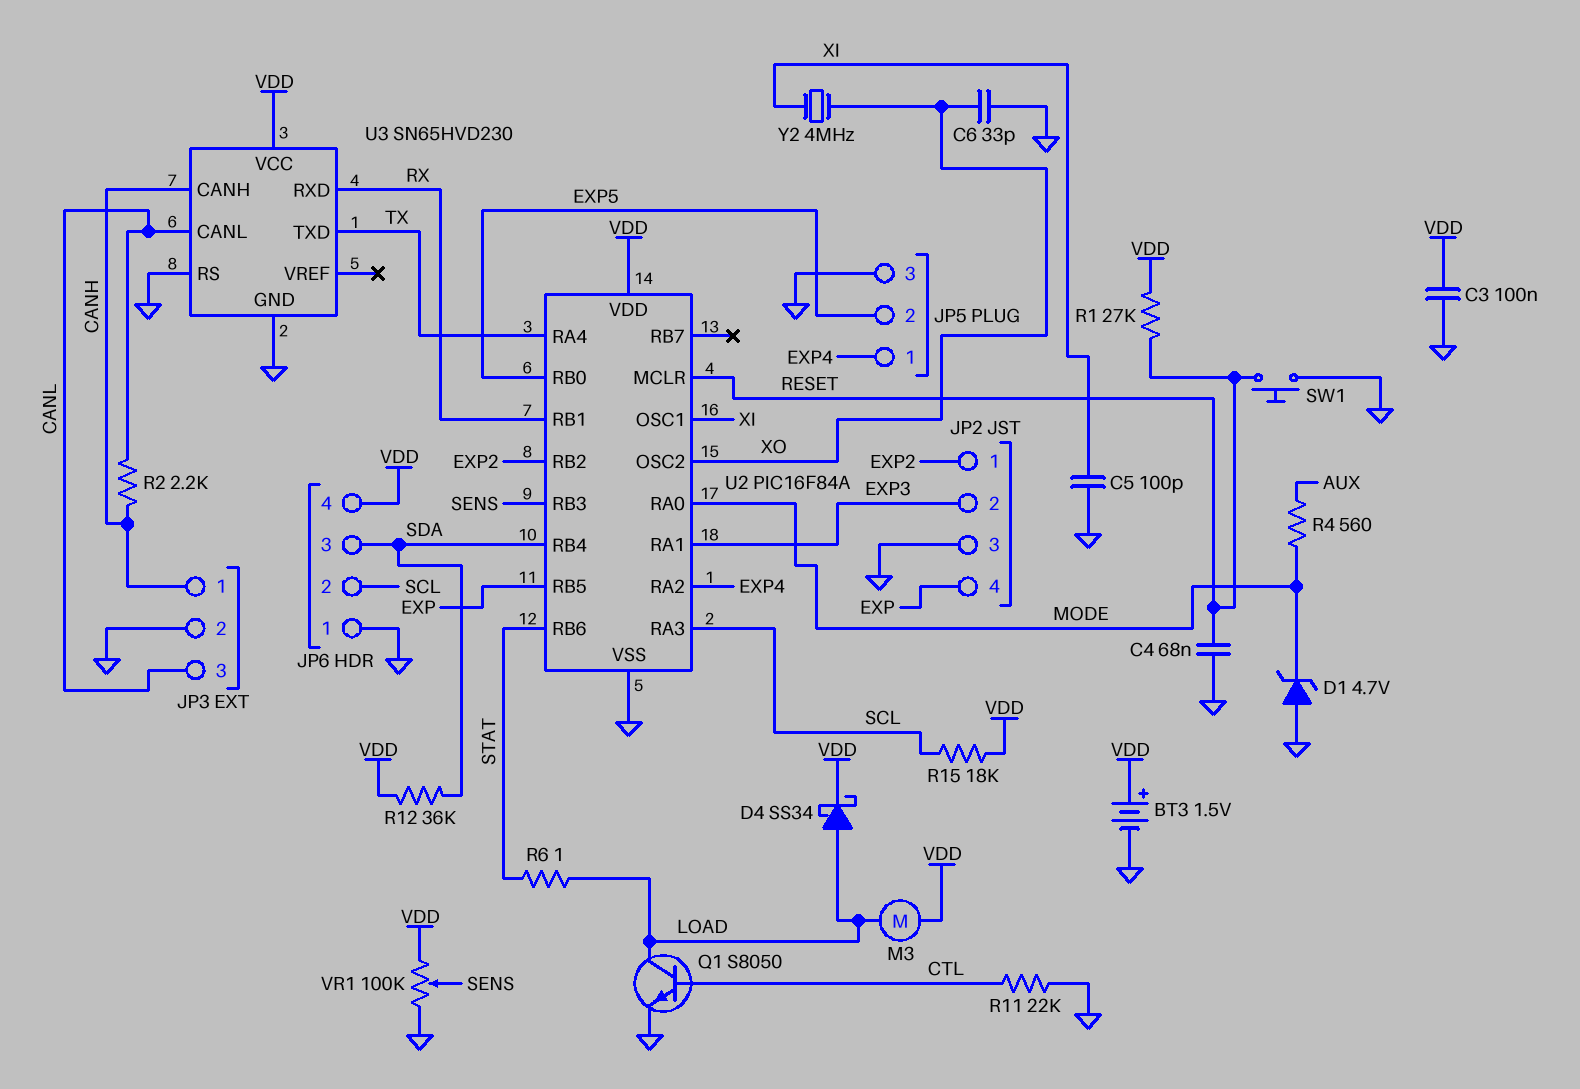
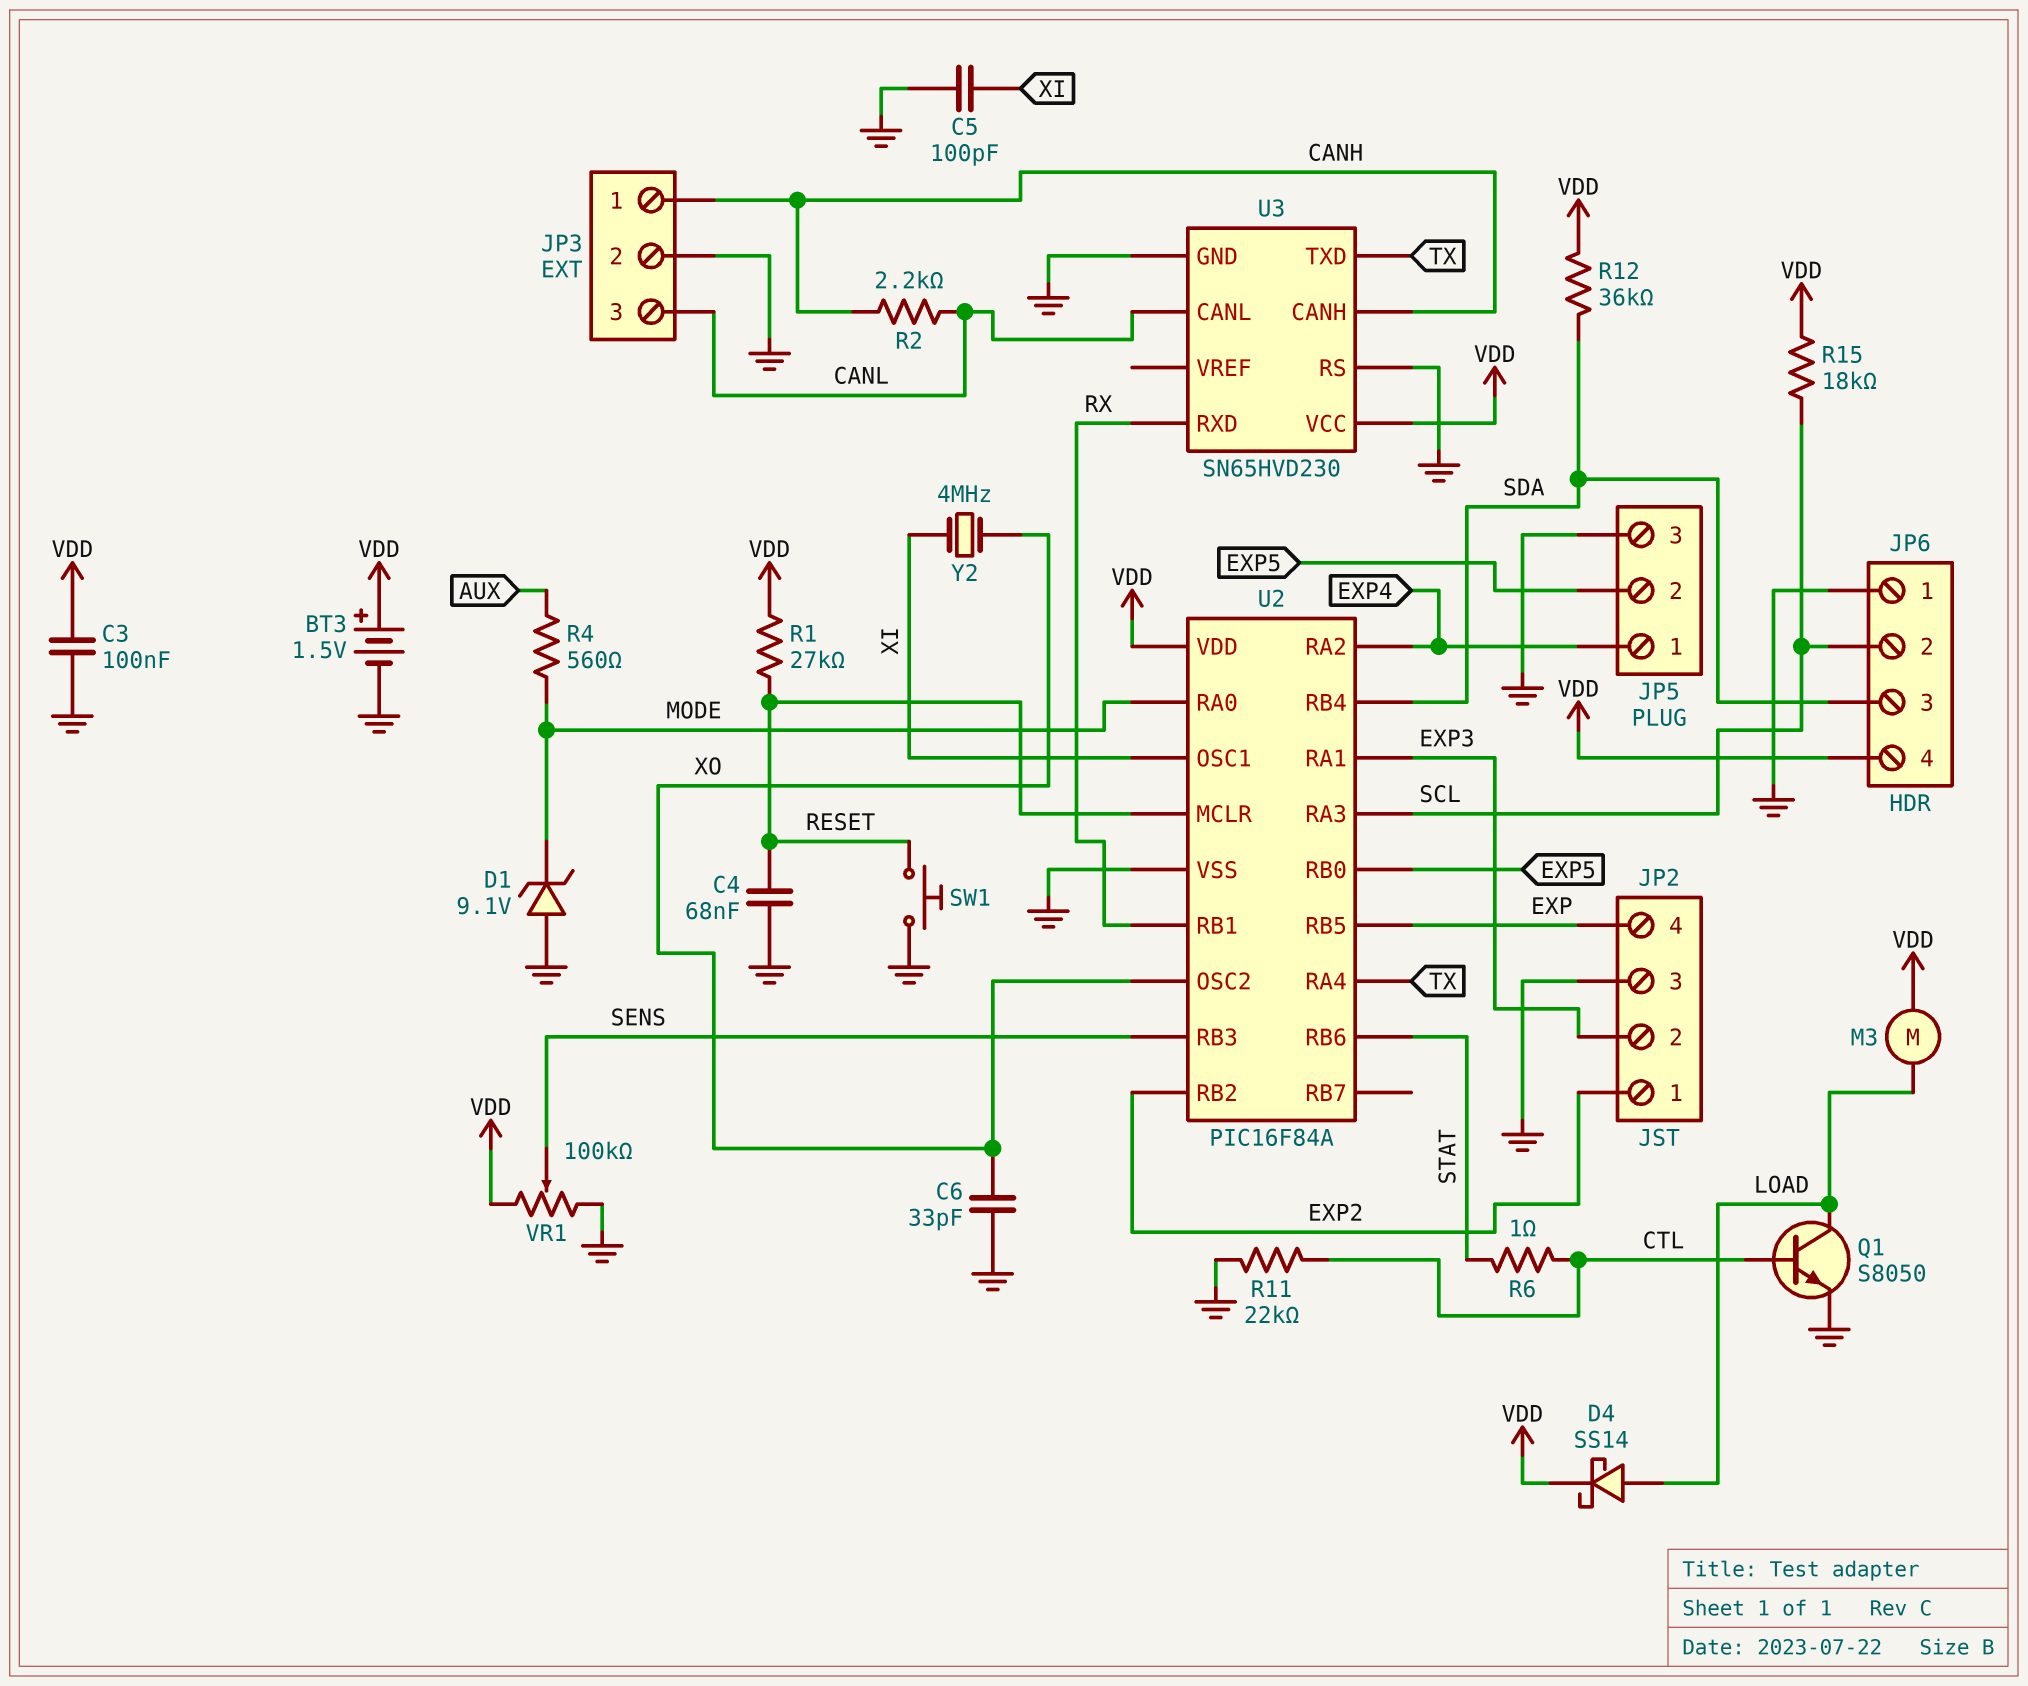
D1: zener 4.7V (A GND, K MODE) -> zener 9.1V (A GND, K MODE)
D4: schottky SS34 (A LOAD, K VDD) -> schottky SS14 (A LOAD, K VDD)
R6: 1 (LOAD, STAT) -> 1 (CTL, STAT)

